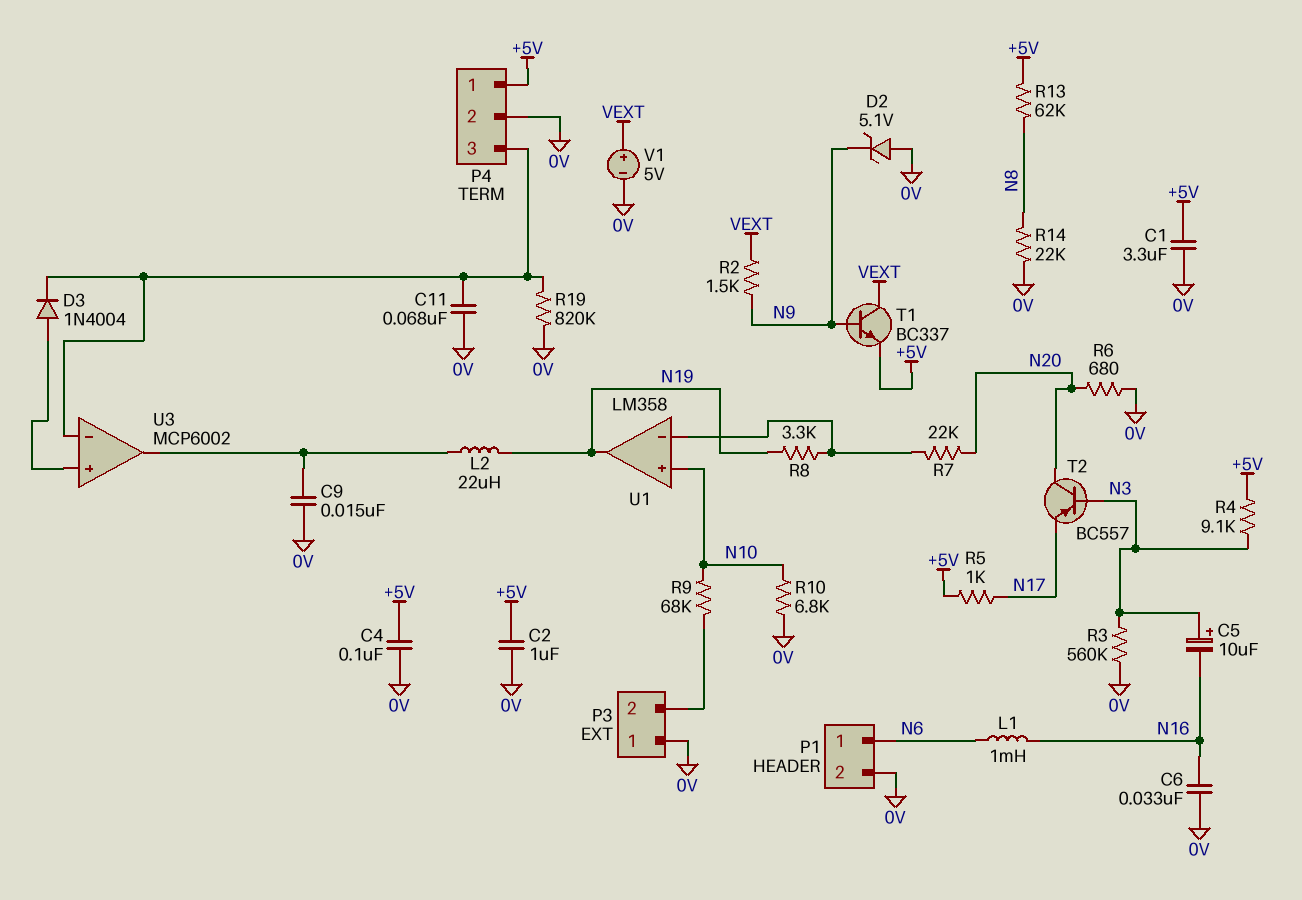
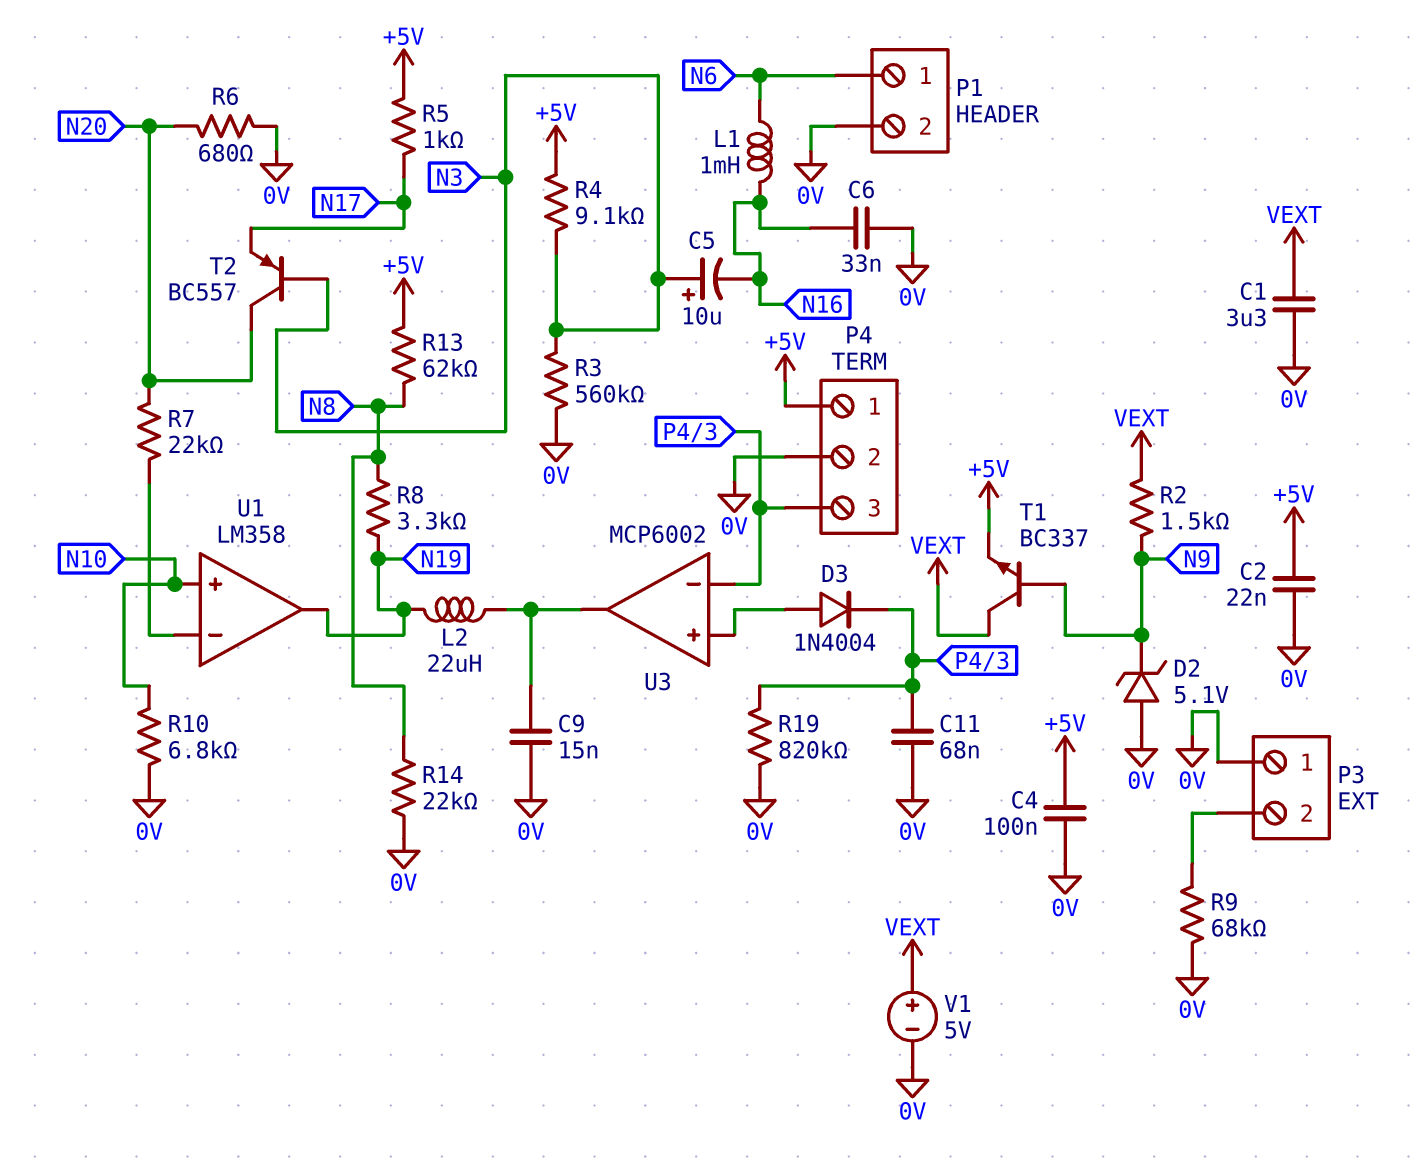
C1: 3.3uF (+5V, 0V) -> 3.3uF (0V, VEXT)
C2: 1uF (+5V, 0V) -> 22nF (+5V, 0V)
R8: 3.3k (N19, U1/in-) -> 3.3k (N8, N19)
R9: 68k (N10, P3/2) -> 68k (0V, P3/2)

